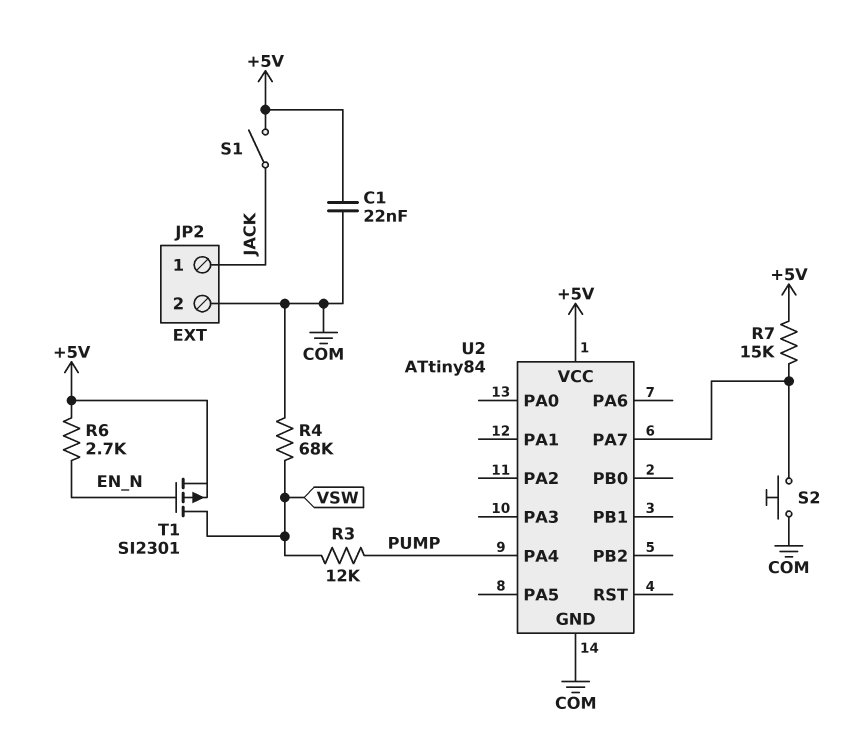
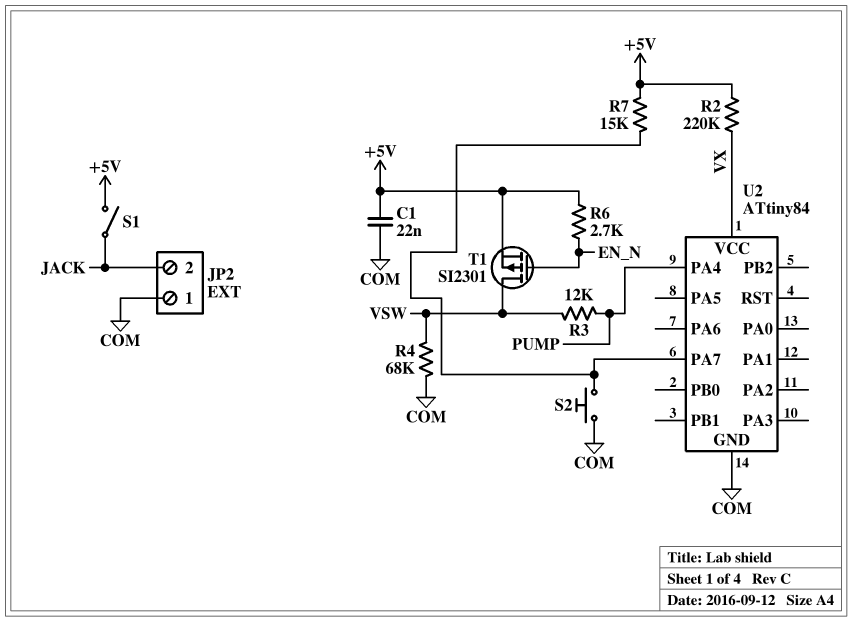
JP2 pin 1: JACK -> COM
JP2 pin 2: COM -> JACK
R2: none -> 220k (+5V, VX)
U2 pin VCC: +5V -> VX

